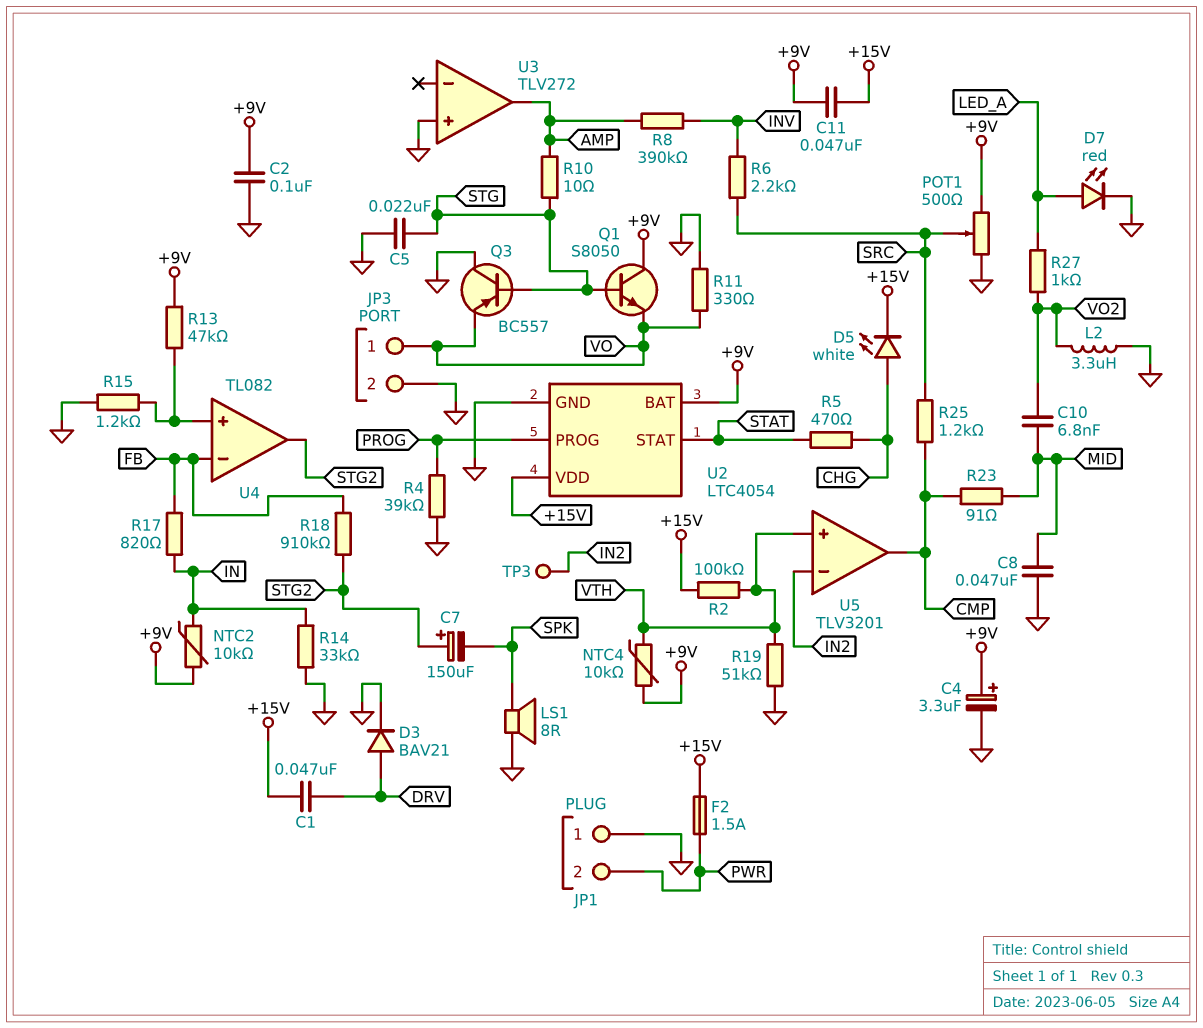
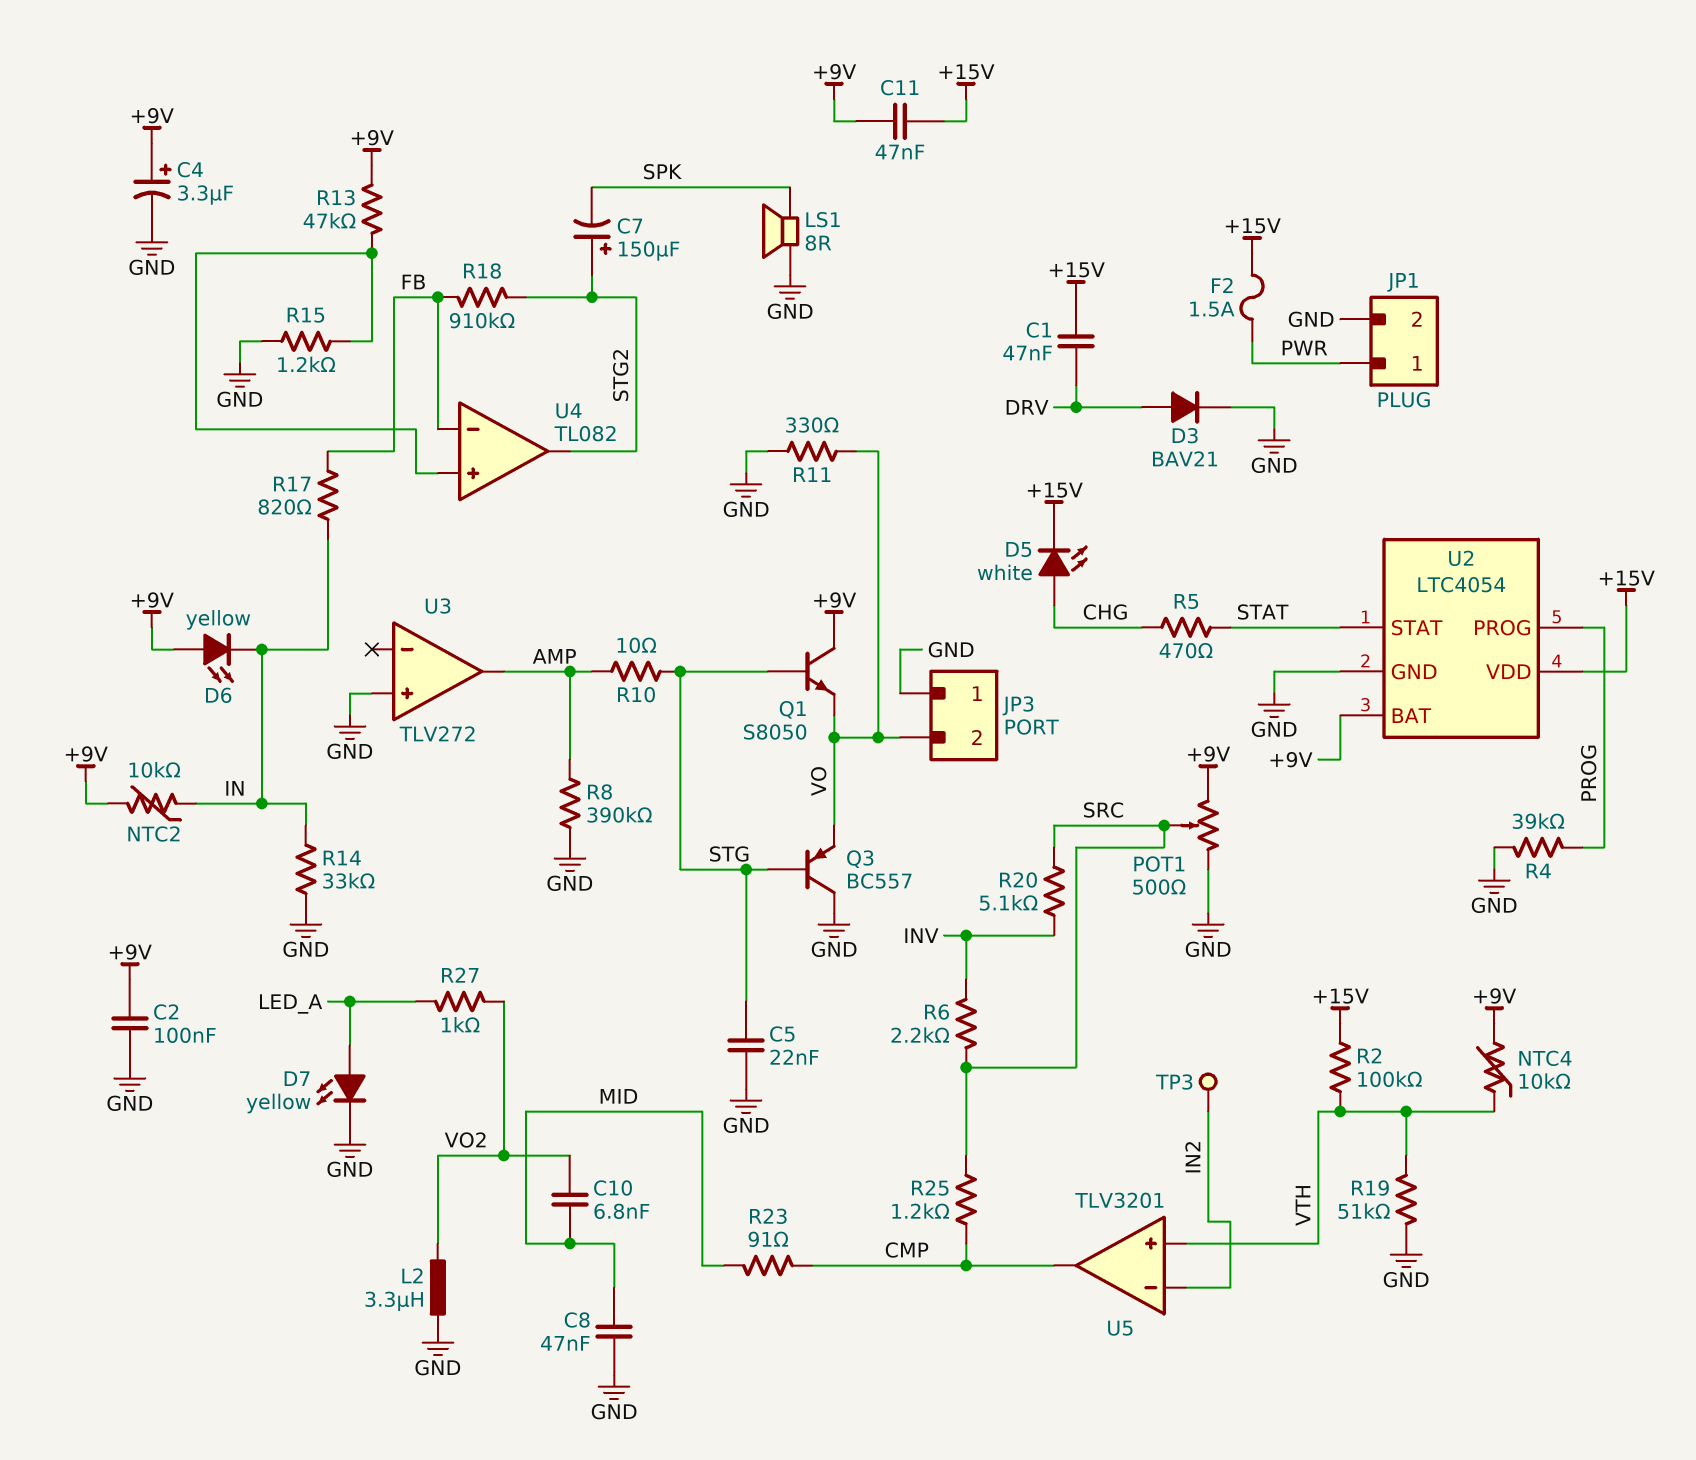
D6: none -> LED yellow (A +9V, K IN)
D7: LED red (A LED_A, K GND) -> LED yellow (A LED_A, K GND)
JP1 pin 1: GND -> PWR
JP1 pin 2: PWR -> GND
JP3 pin 1: VO -> GND
JP3 pin 2: GND -> VO
R8: 390k (AMP, INV) -> 390k (AMP, GND)
R20: none -> 5.1k (INV, SRC)

